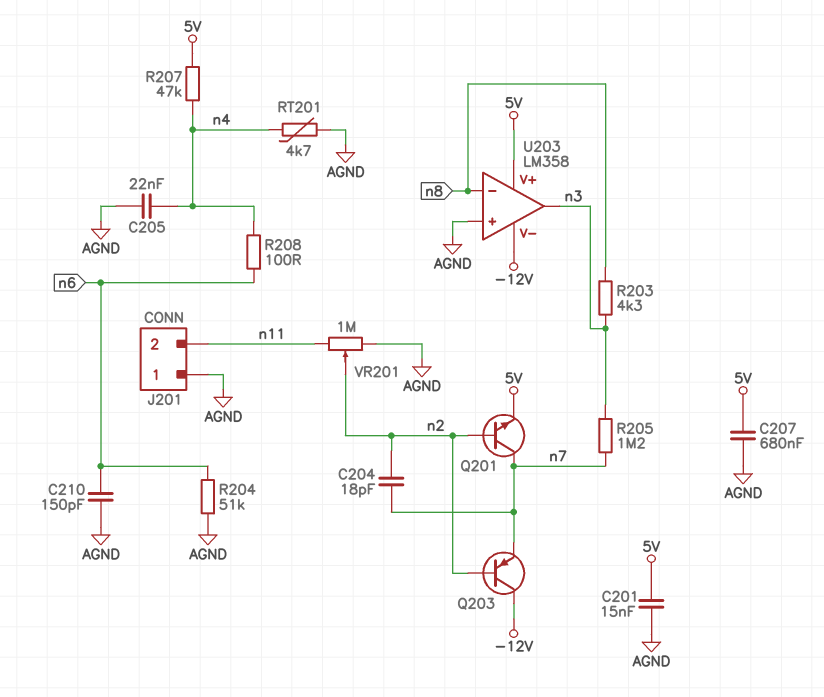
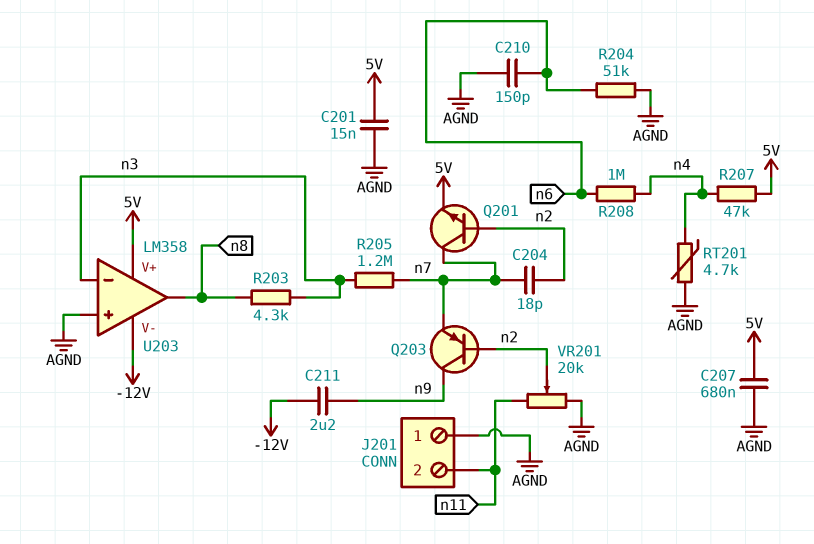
C205: 22nF (AGND, n4) -> none
C211: none -> 2.2uF (-12V, n9)
Q203: PNP (B n2, C -12V, E n7) -> PNP (B n2, C n9, E n7)
R208: 100 (n4, n6) -> 1M (n4, n6)
U203 pin in-: n8 -> n3
U203 pin out: n3 -> n8
VR201: 1M (AGND, n11, wiper n2) -> 20k (AGND, n11, wiper n2)

